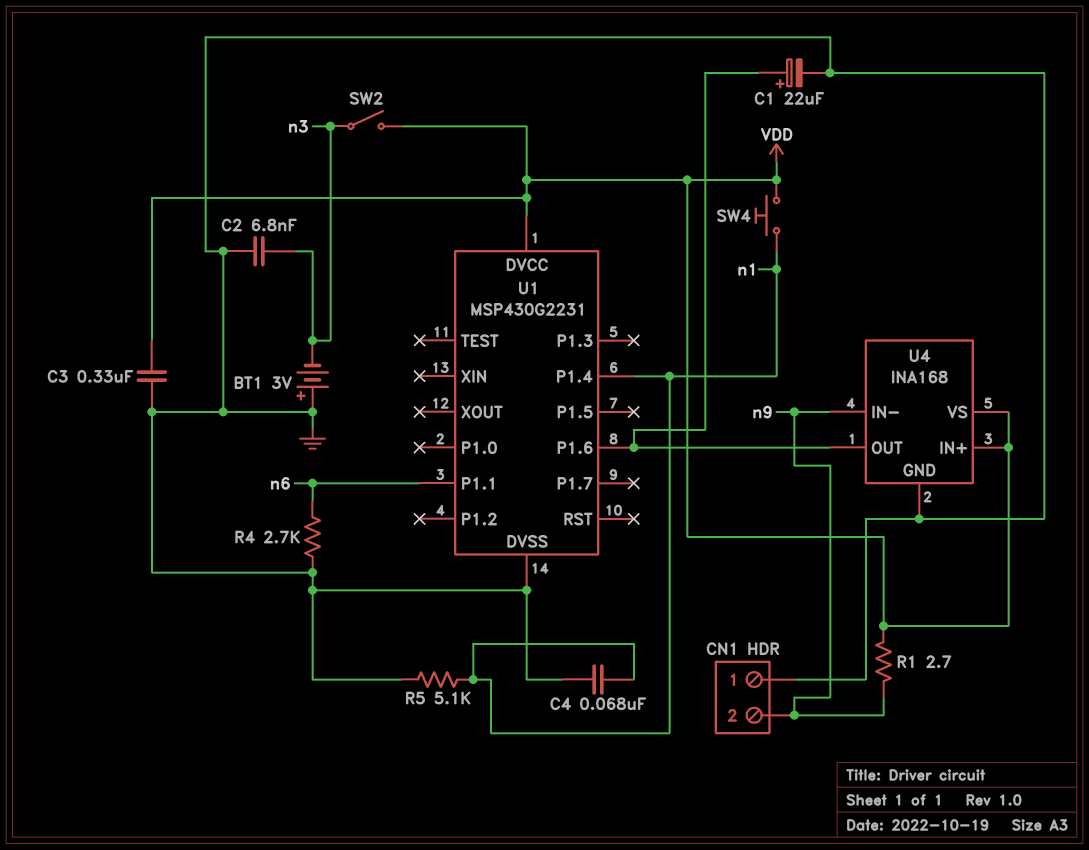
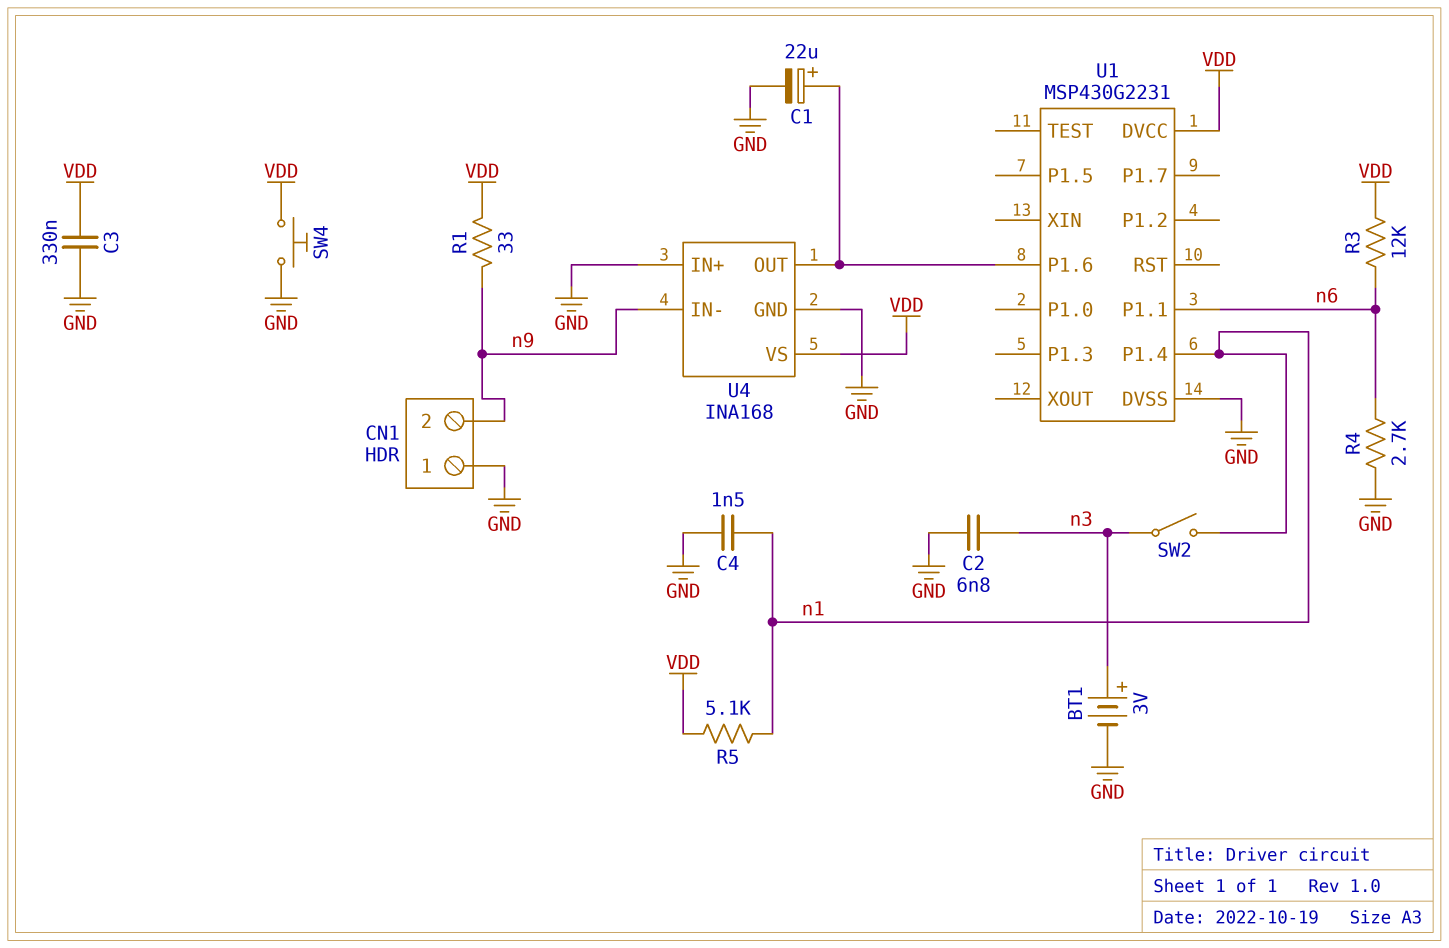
BT1: 3V (plus GND, minus n3) -> 3V (plus n3, minus GND)
C4: 68nF (GND, n1) -> 1.5nF (GND, n1)
R1: 2.7 (VDD, n9) -> 33 (VDD, n9)
R3: none -> 12k (VDD, n6)
R5: 5.1k (GND, n1) -> 5.1k (VDD, n1)
SW2: switch (VDD, n3) -> switch (n1, n3)
SW4: button (VDD, n1) -> button (GND, VDD)
U4 pin IN+: VDD -> GND

